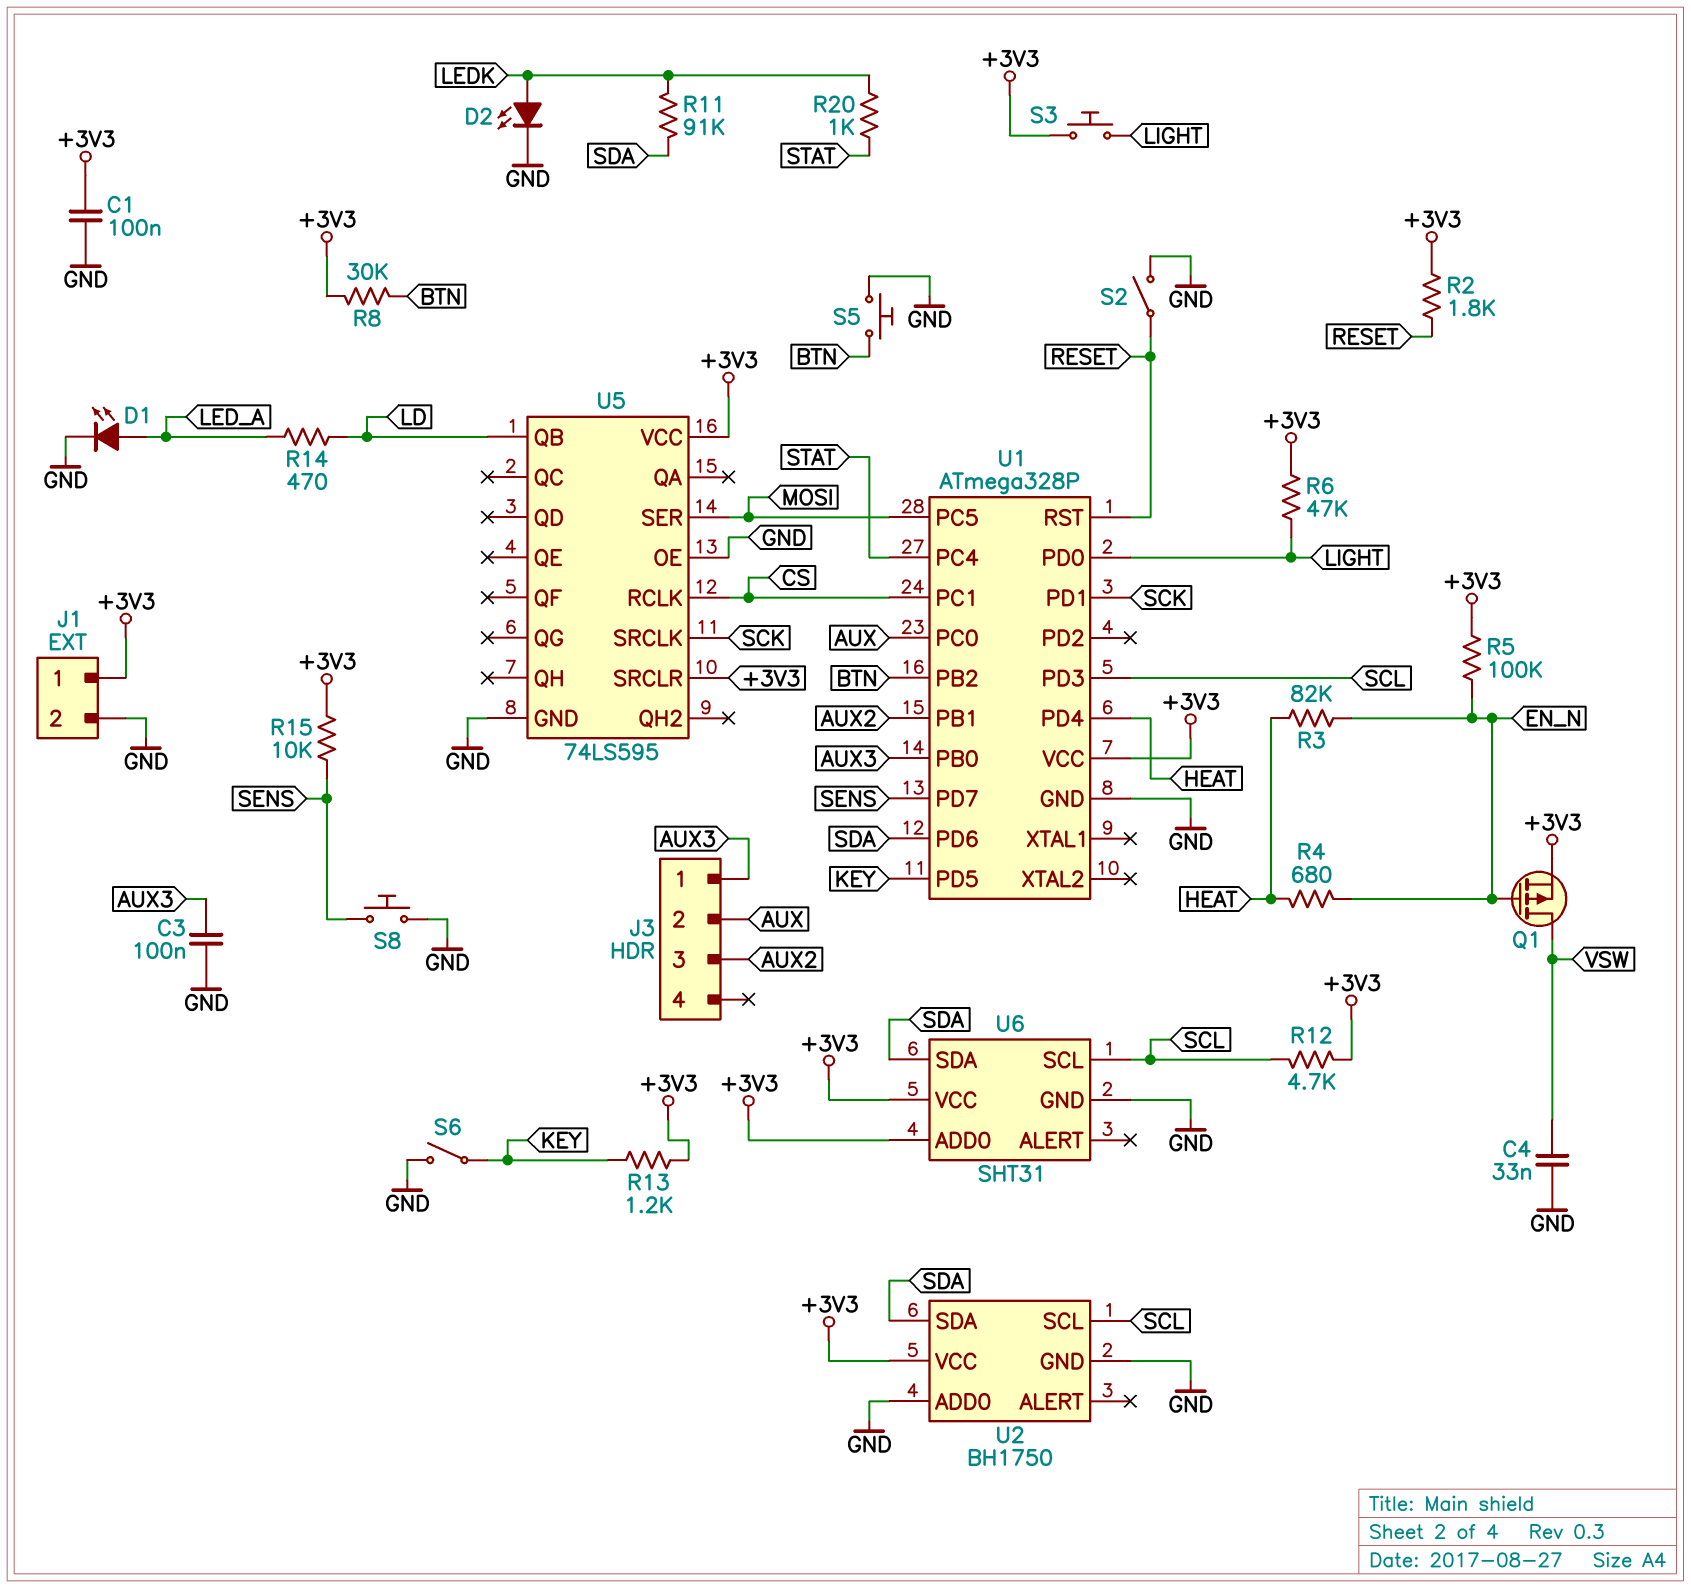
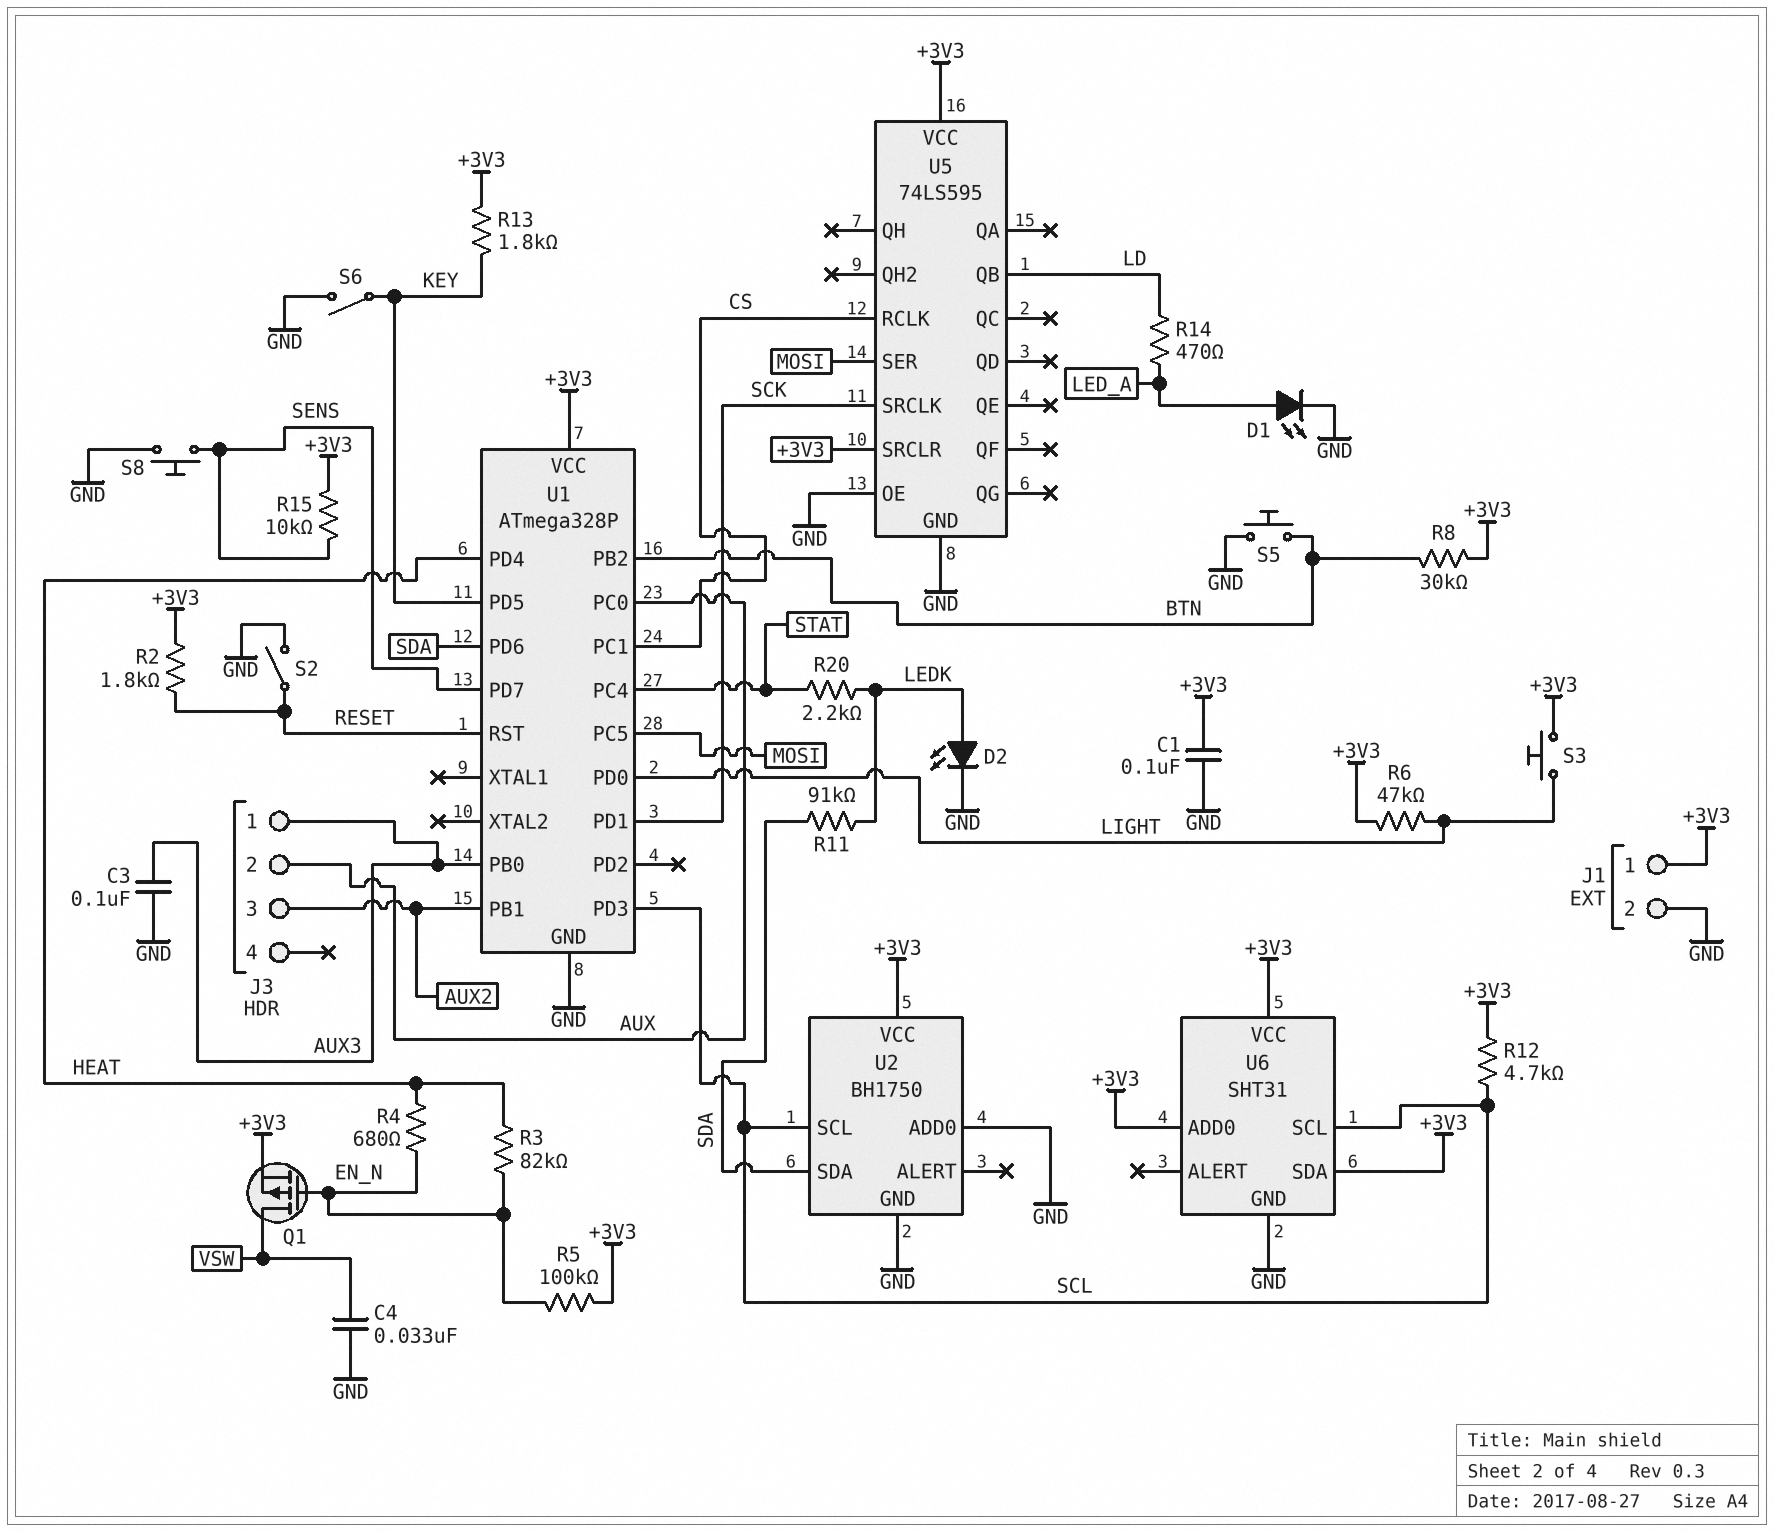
R13: 1.2k (+3V3, KEY) -> 1.8k (+3V3, KEY)
R20: 1k (LEDK, STAT) -> 2.2k (LEDK, STAT)
U6 pin SDA: SDA -> +3V3

